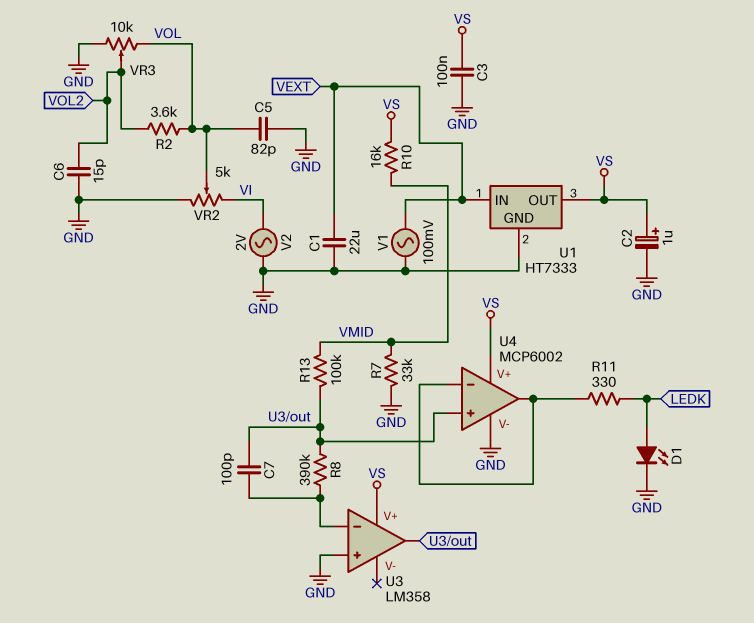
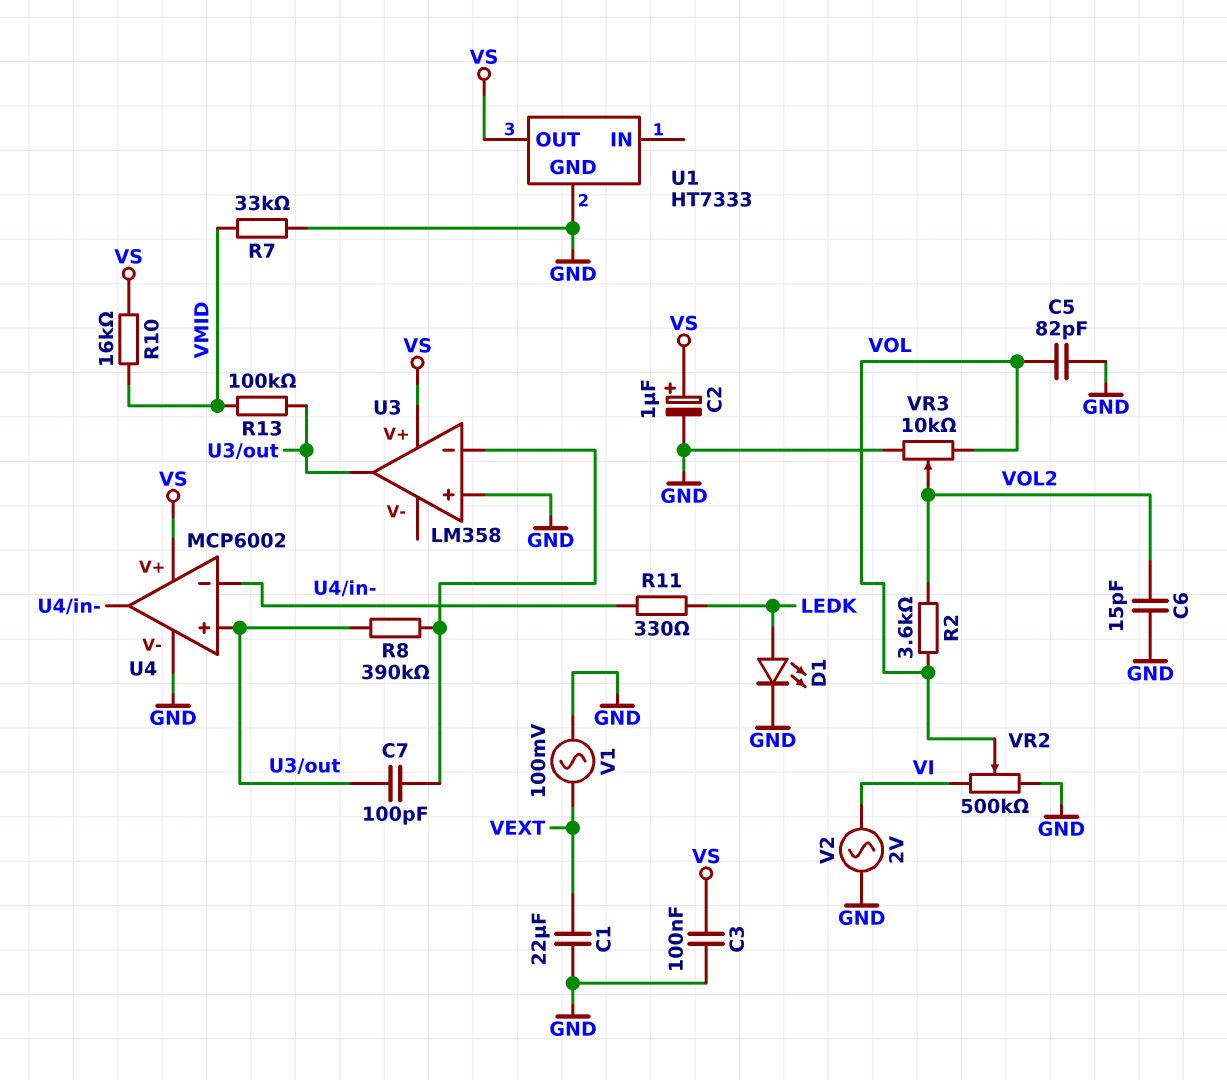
U1 pin IN: VEXT -> none
VR2: 5k (GND, VI, wiper VOL) -> 500k (GND, VI, wiper VOL)

